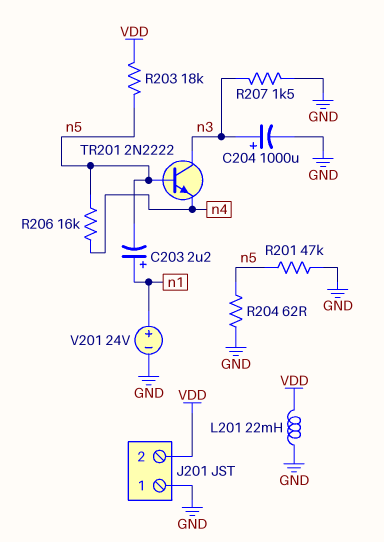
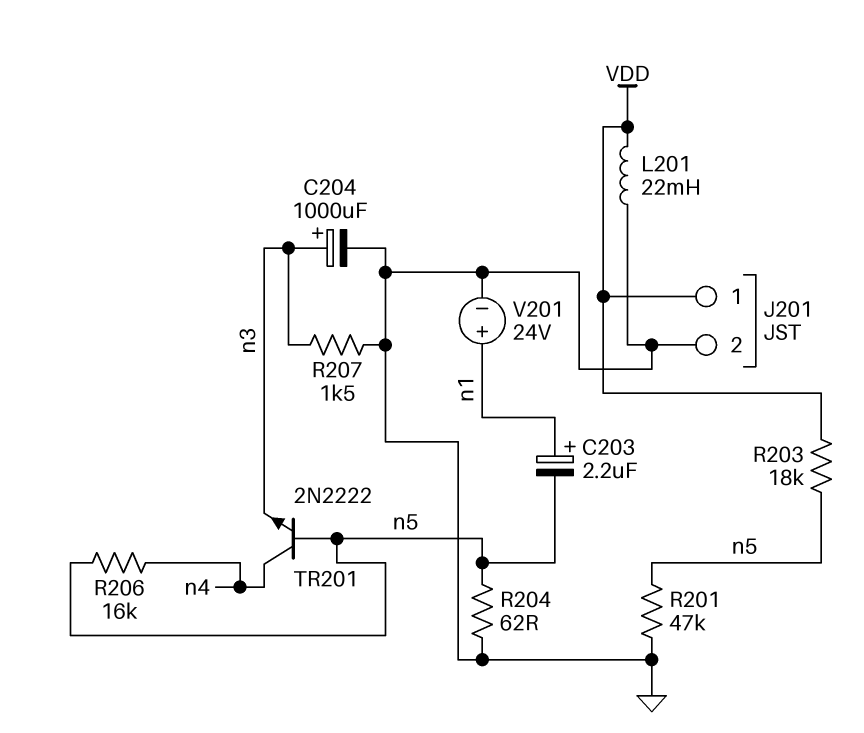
J201 pin 1: GND -> VDD
J201 pin 2: VDD -> GND
TR201: NPN 2N2222 (B n5, C n3, E n4) -> NPN 2N2222 (B n5, C n4, E n3)

